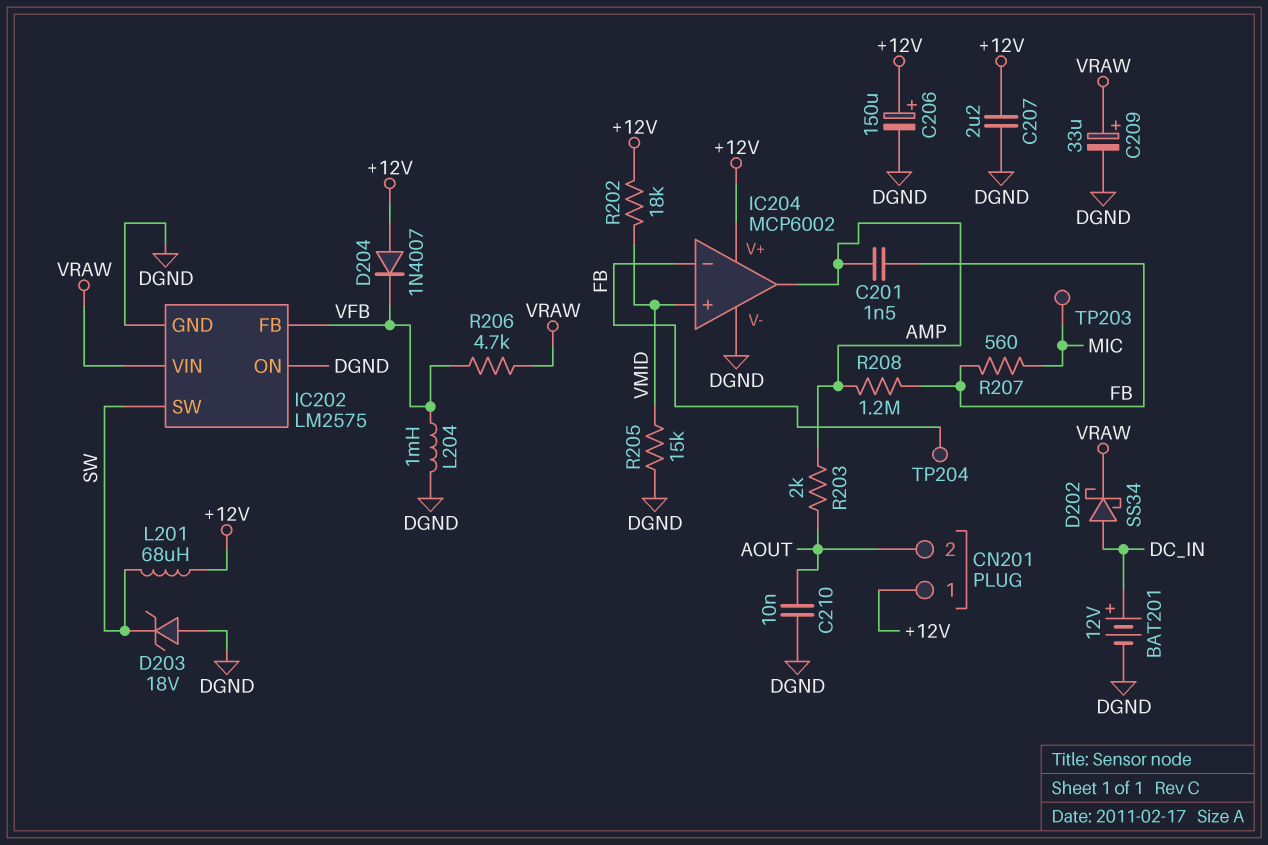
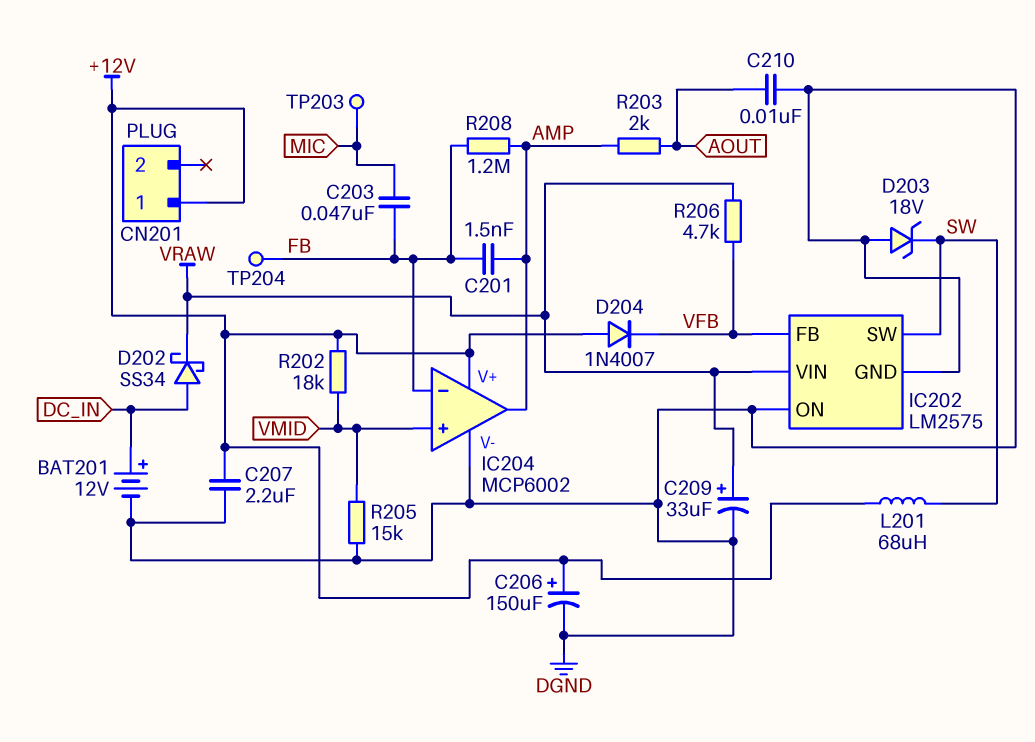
C203: none -> 47nF (FB, MIC)
CN201 pin 2: AOUT -> none
L204: 1mH (DGND, VFB) -> none
R207: 560 (FB, MIC) -> none

